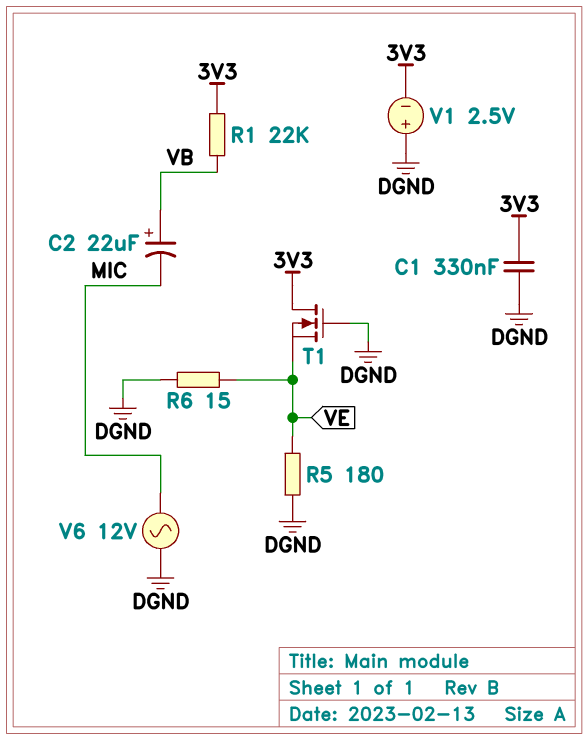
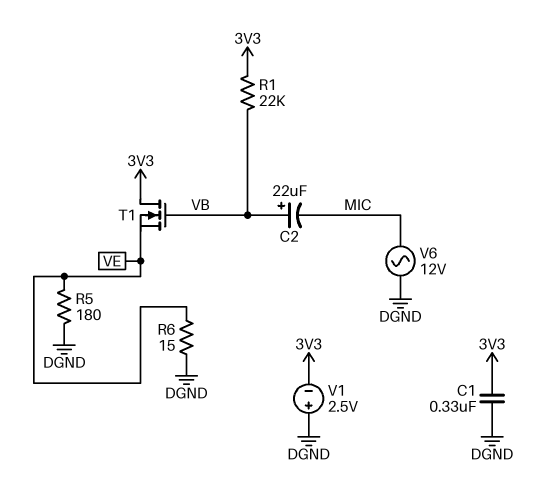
T1: NMOS (G DGND, D 3V3, S VE) -> NMOS (G VB, D 3V3, S VE)

